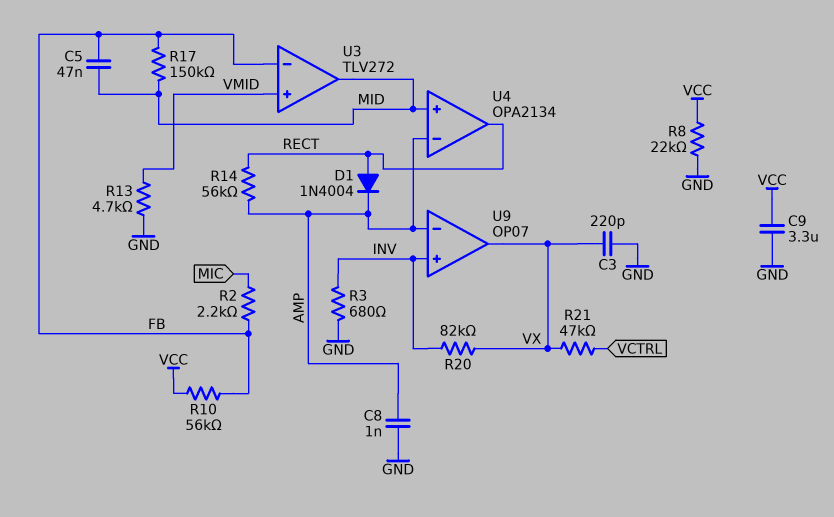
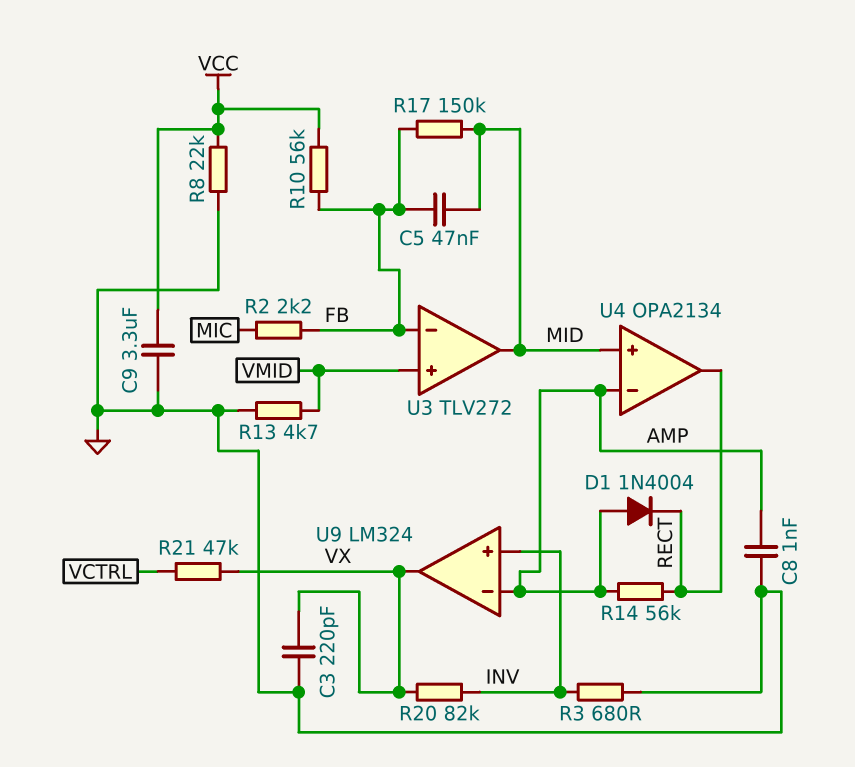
D1: diode 1N4004 (A RECT, K AMP) -> diode 1N4004 (A AMP, K RECT)
U9: OP07 -> LM324

